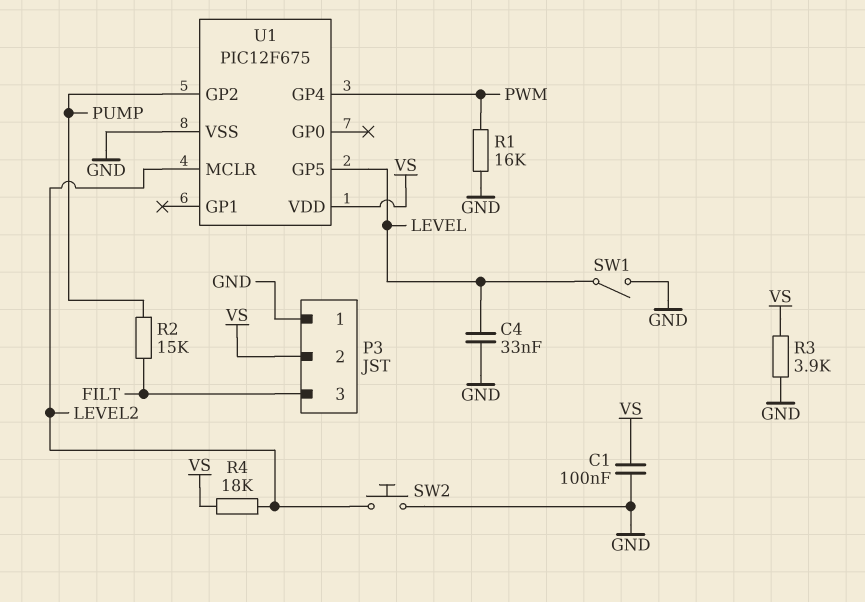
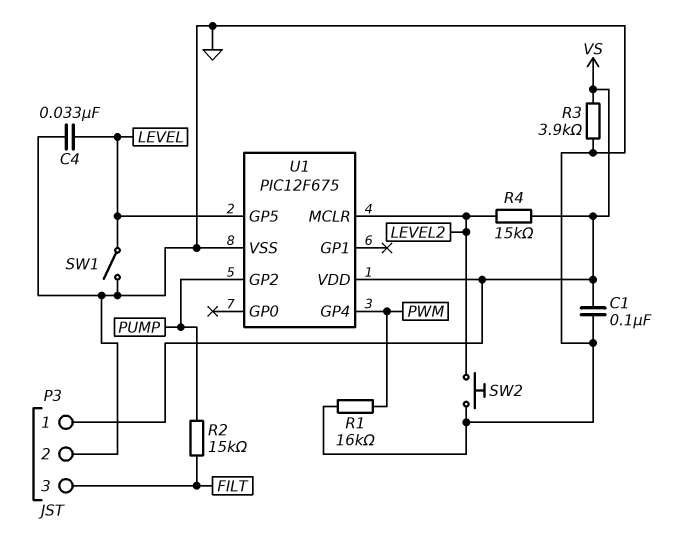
P3 pin 1: GND -> VS
P3 pin 2: VS -> GND
R4: 18k (LEVEL2, VS) -> 15k (LEVEL2, VS)

